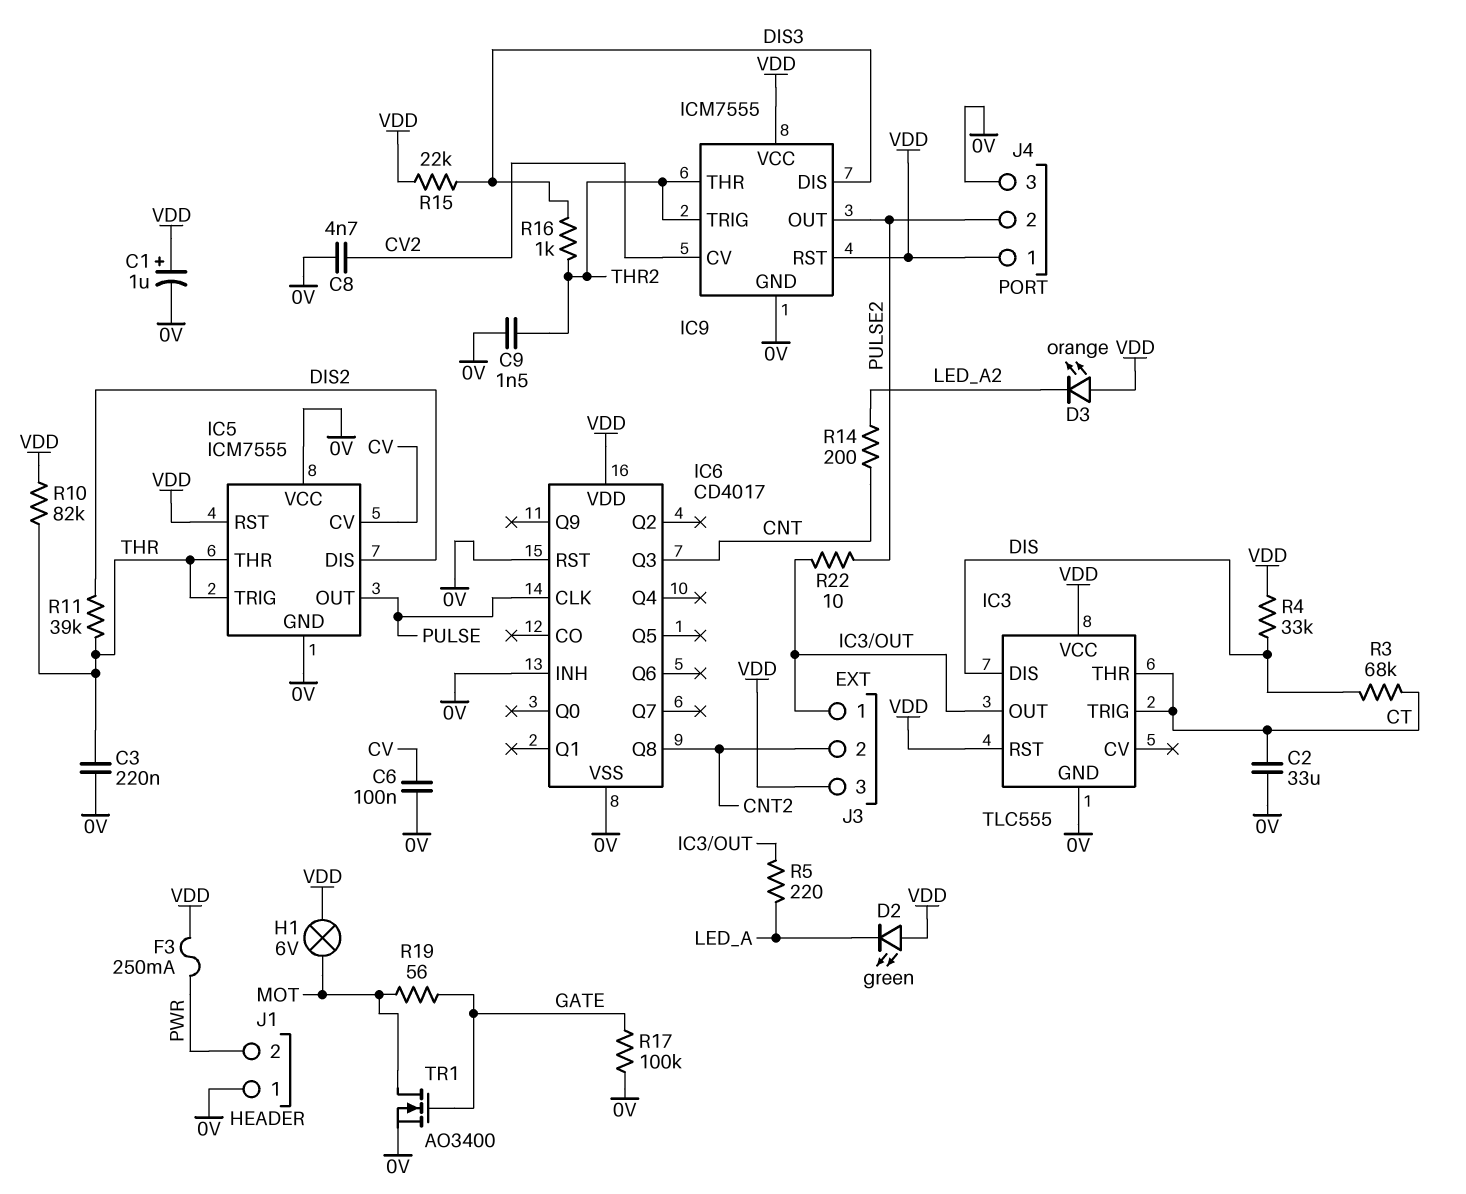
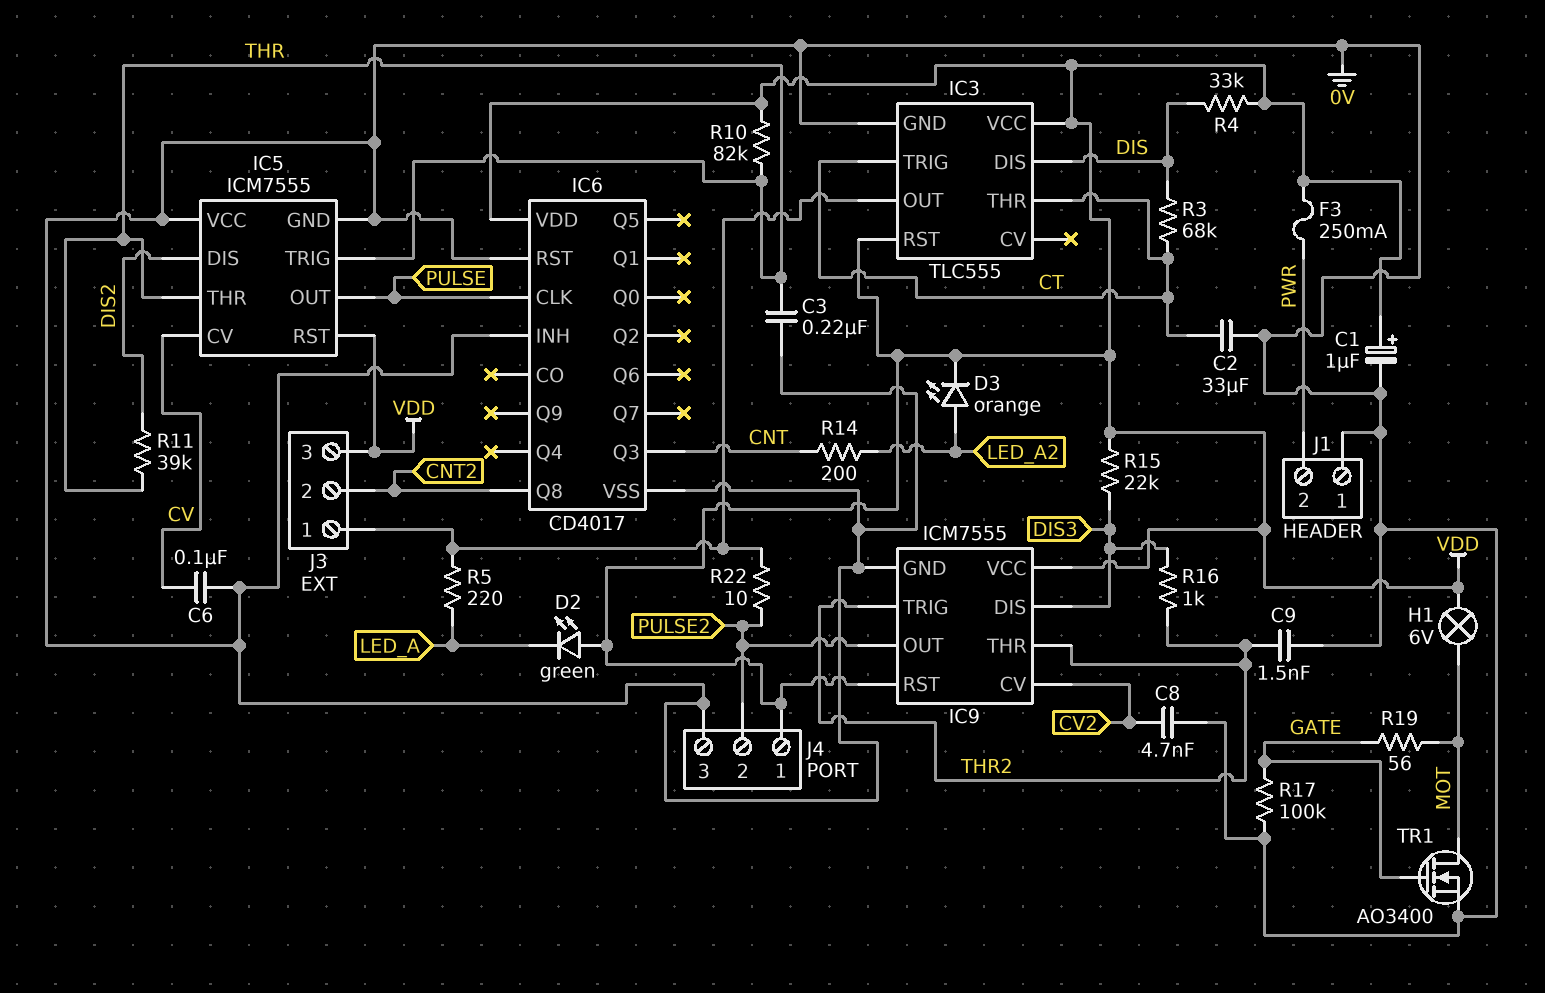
D3: LED orange (A VDD, K LED_A2) -> LED orange (A LED_A2, K VDD)

